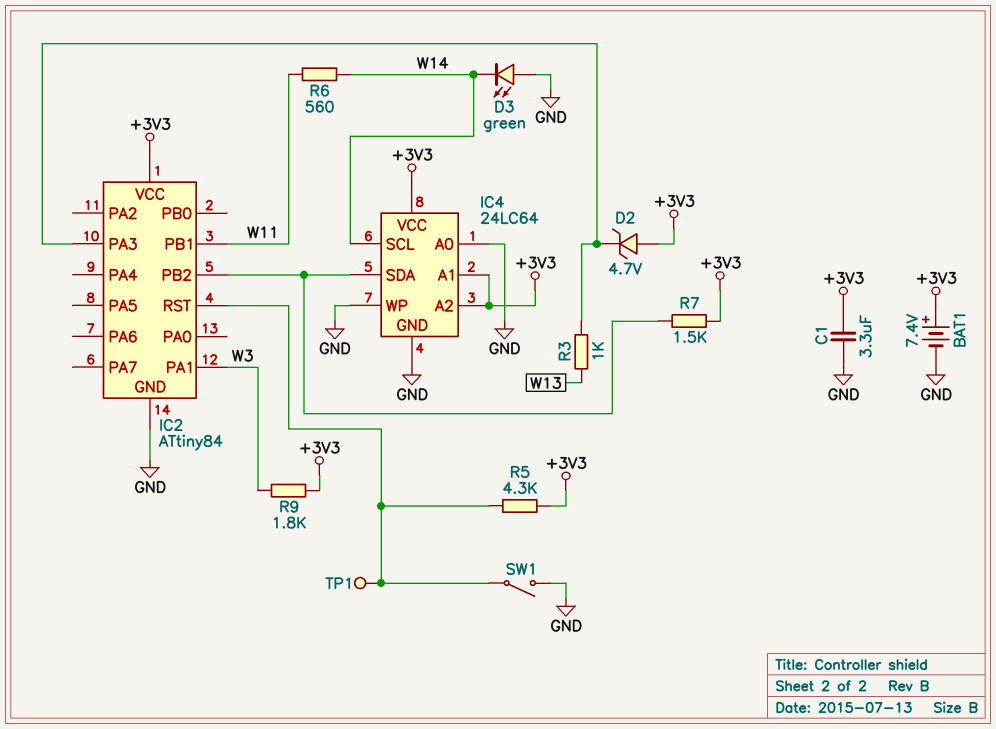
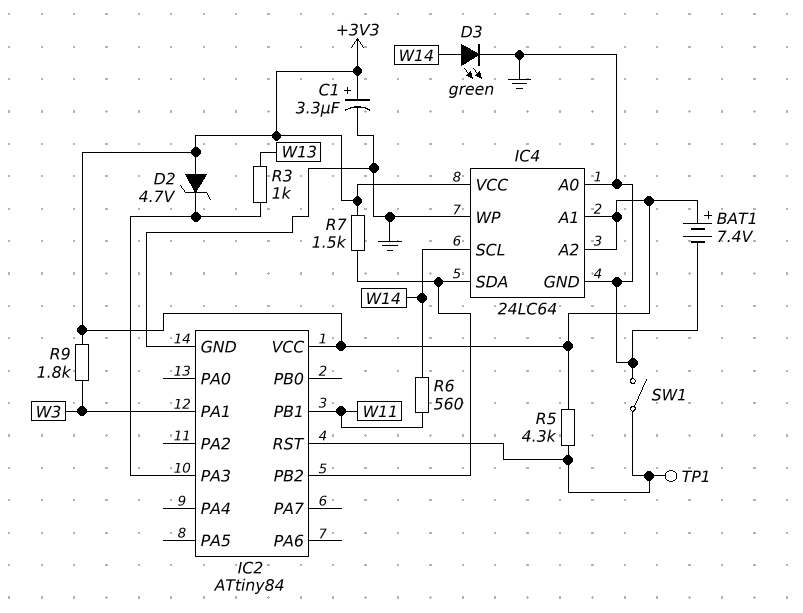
C1: 3.3uF (+3V3, GND) -> 3.3uF (plus +3V3, minus GND)
D3: LED green (A GND, K W14) -> LED green (A W14, K GND)

